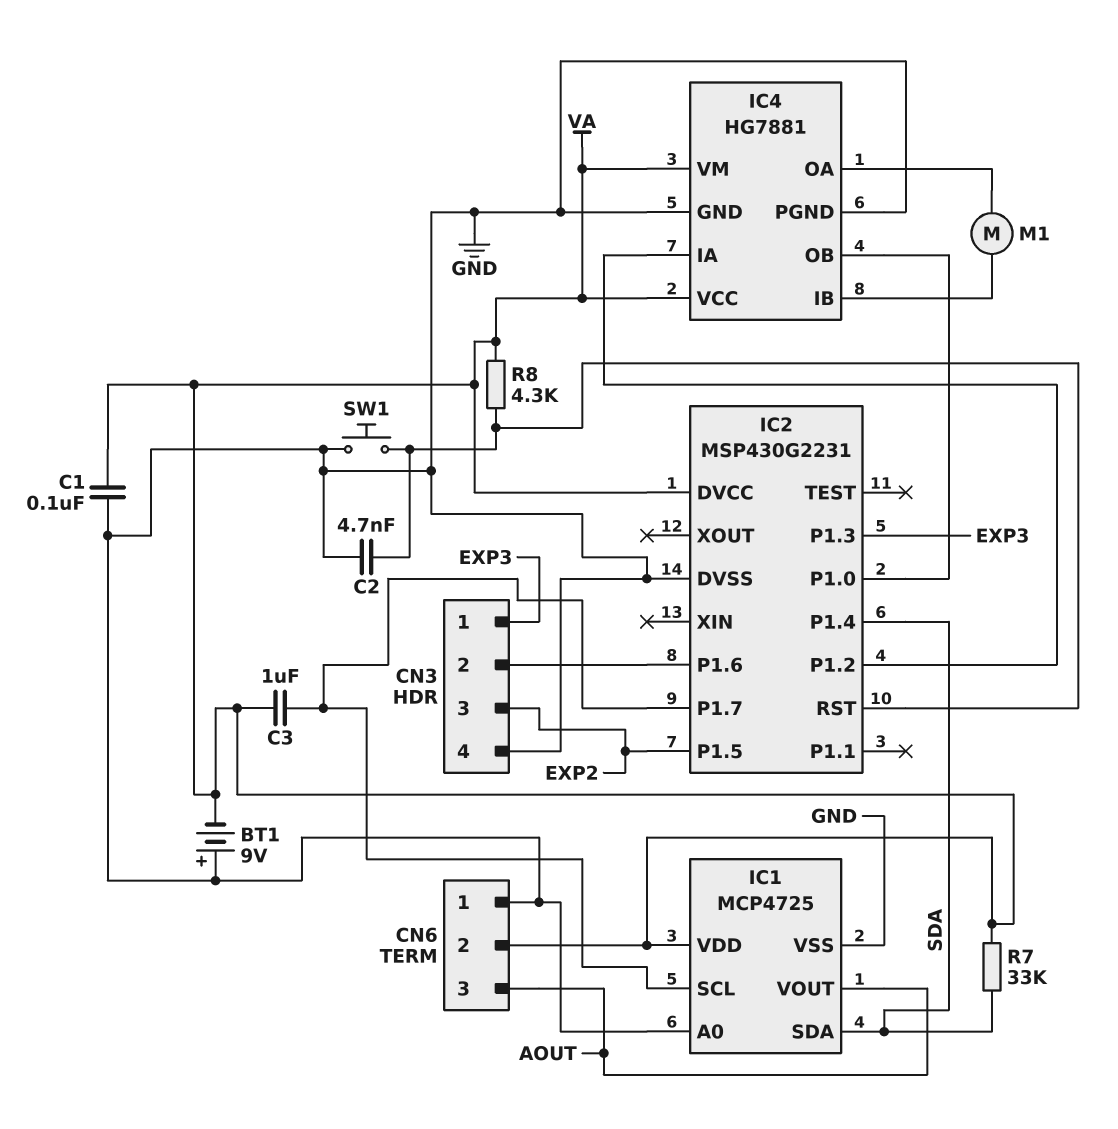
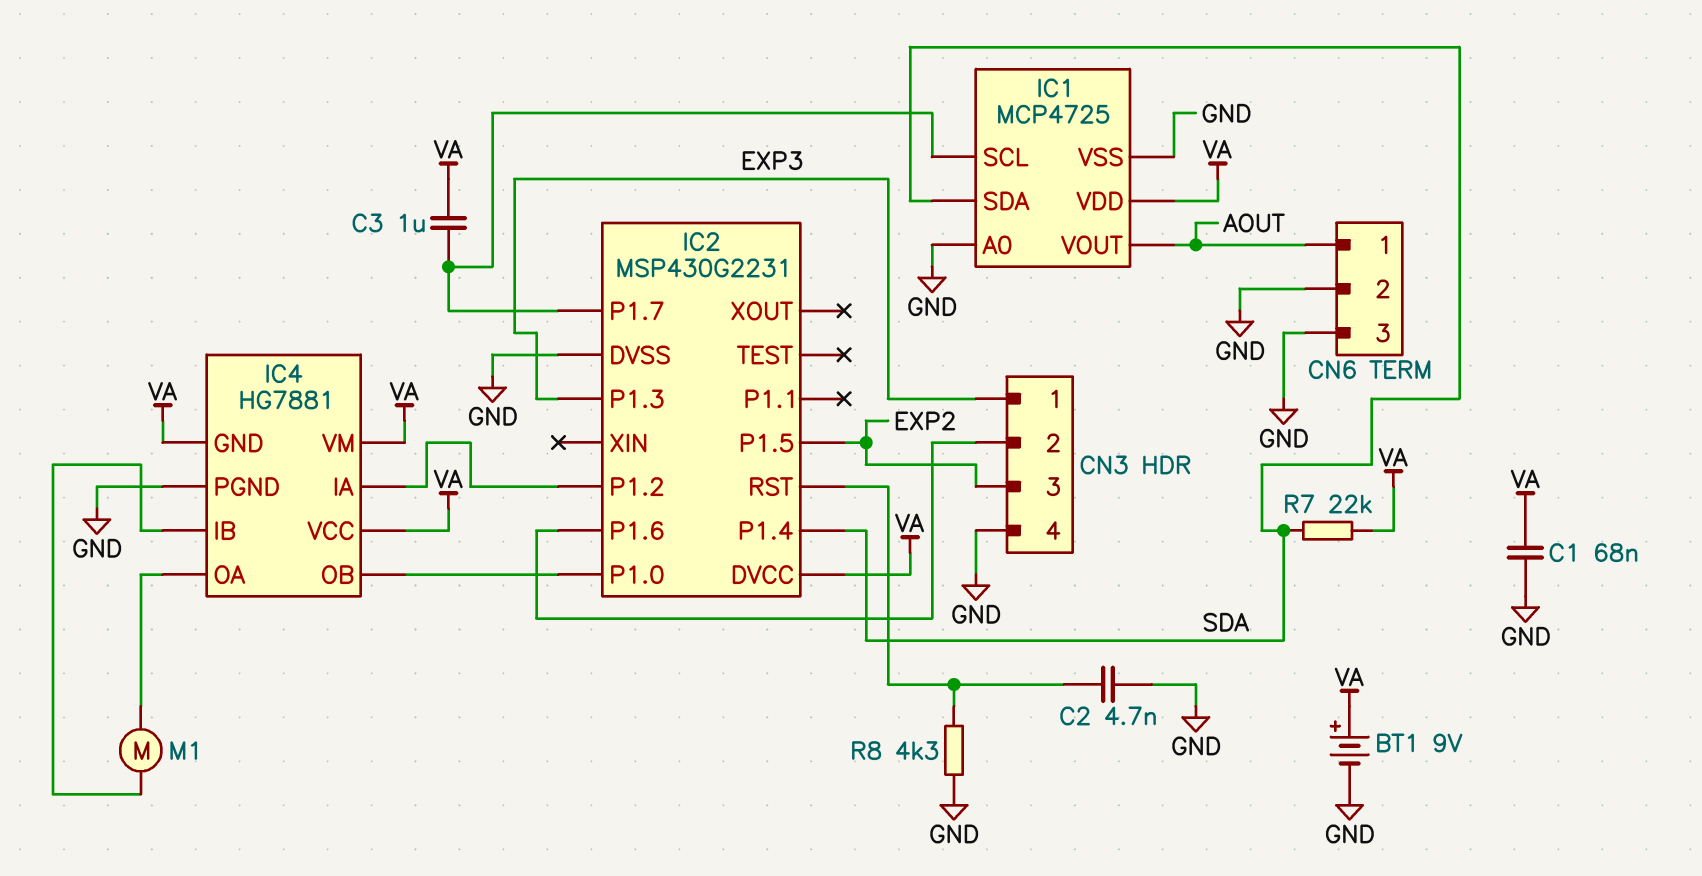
BT1: 9V (plus GND, minus VA) -> 9V (plus VA, minus GND)
C1: 100nF (GND, VA) -> 68nF (GND, VA)
CN6 pin 1: GND -> AOUT
CN6 pin 2: VA -> GND
CN6 pin 3: AOUT -> GND
IC4 pin GND: GND -> VA
R7: 33k (SDA, VA) -> 22k (SDA, VA)
R8: 4.3k (IC2/RST, VA) -> 4.3k (GND, IC2/RST)
SW1: button (GND, IC2/RST) -> none

